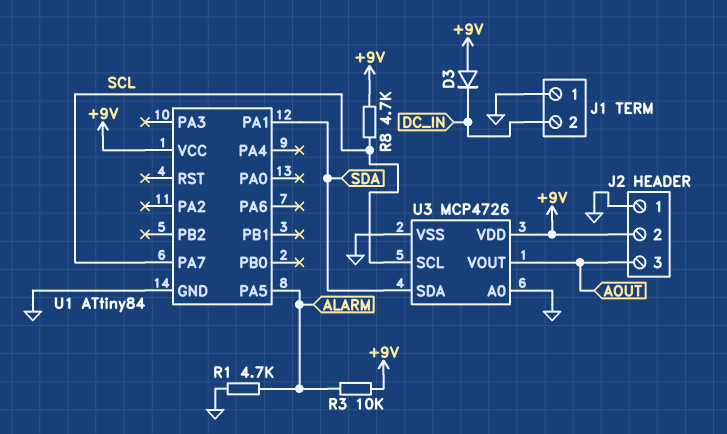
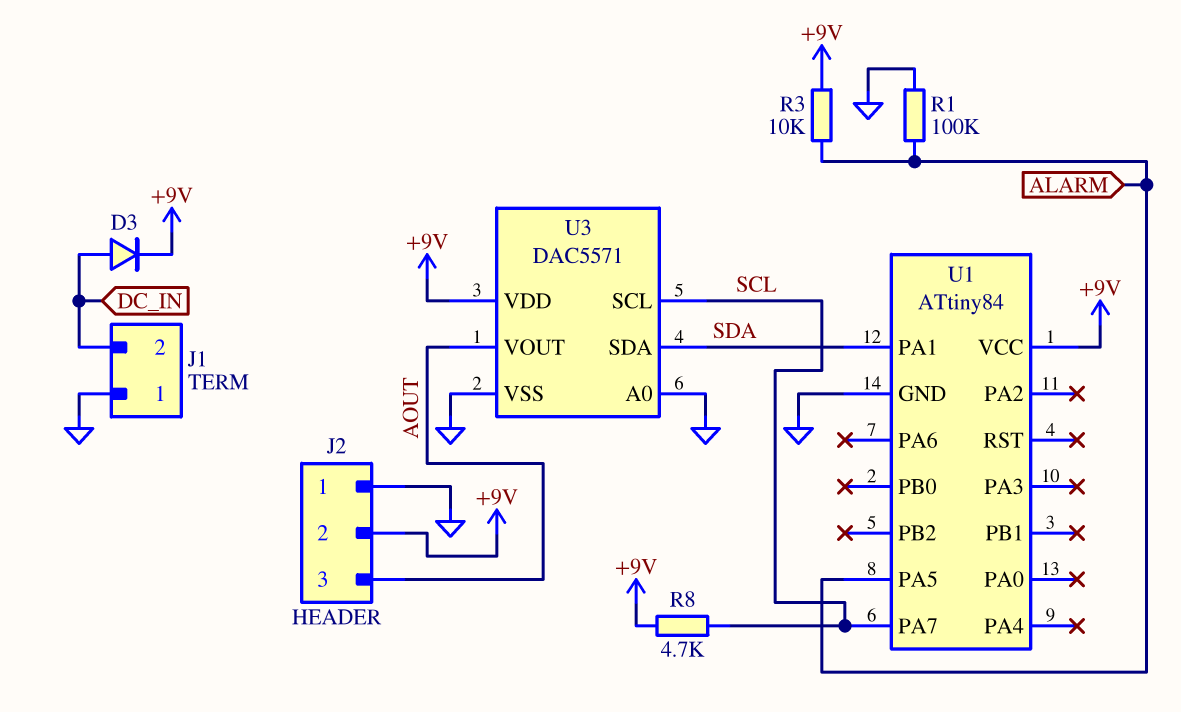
D3: diode (A +9V, K DC_IN) -> diode (A DC_IN, K +9V)
R1: 4.7k (ALARM, GND) -> 100k (ALARM, GND)
U3: MCP4726 -> DAC5571

